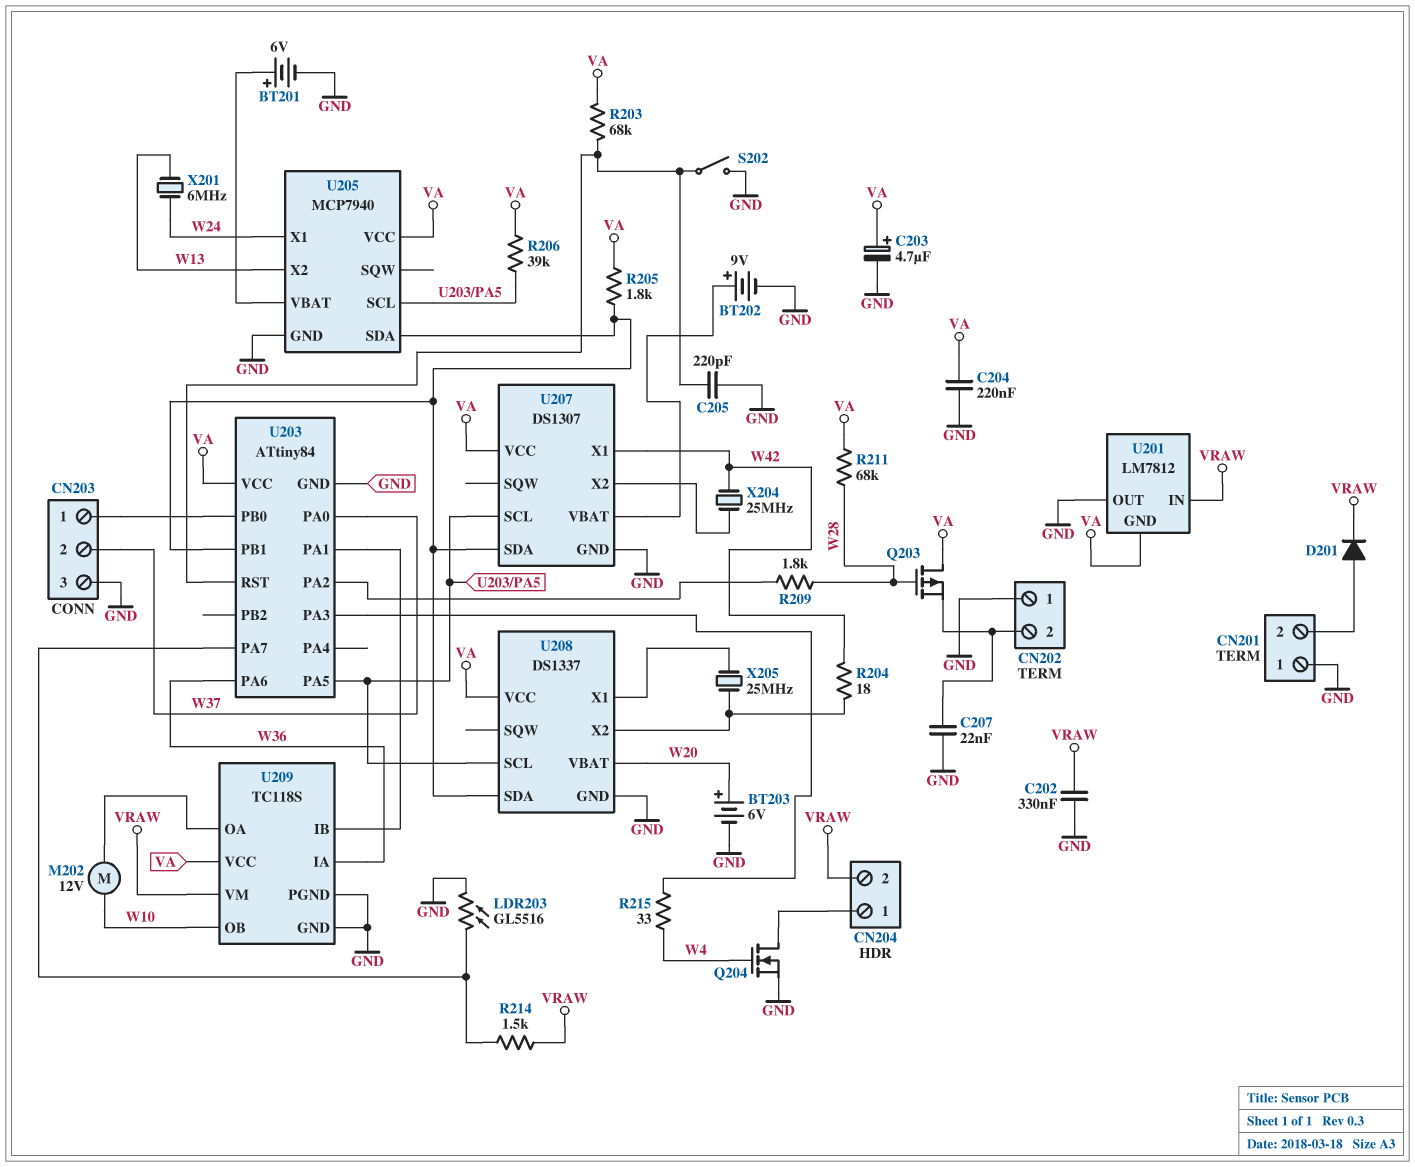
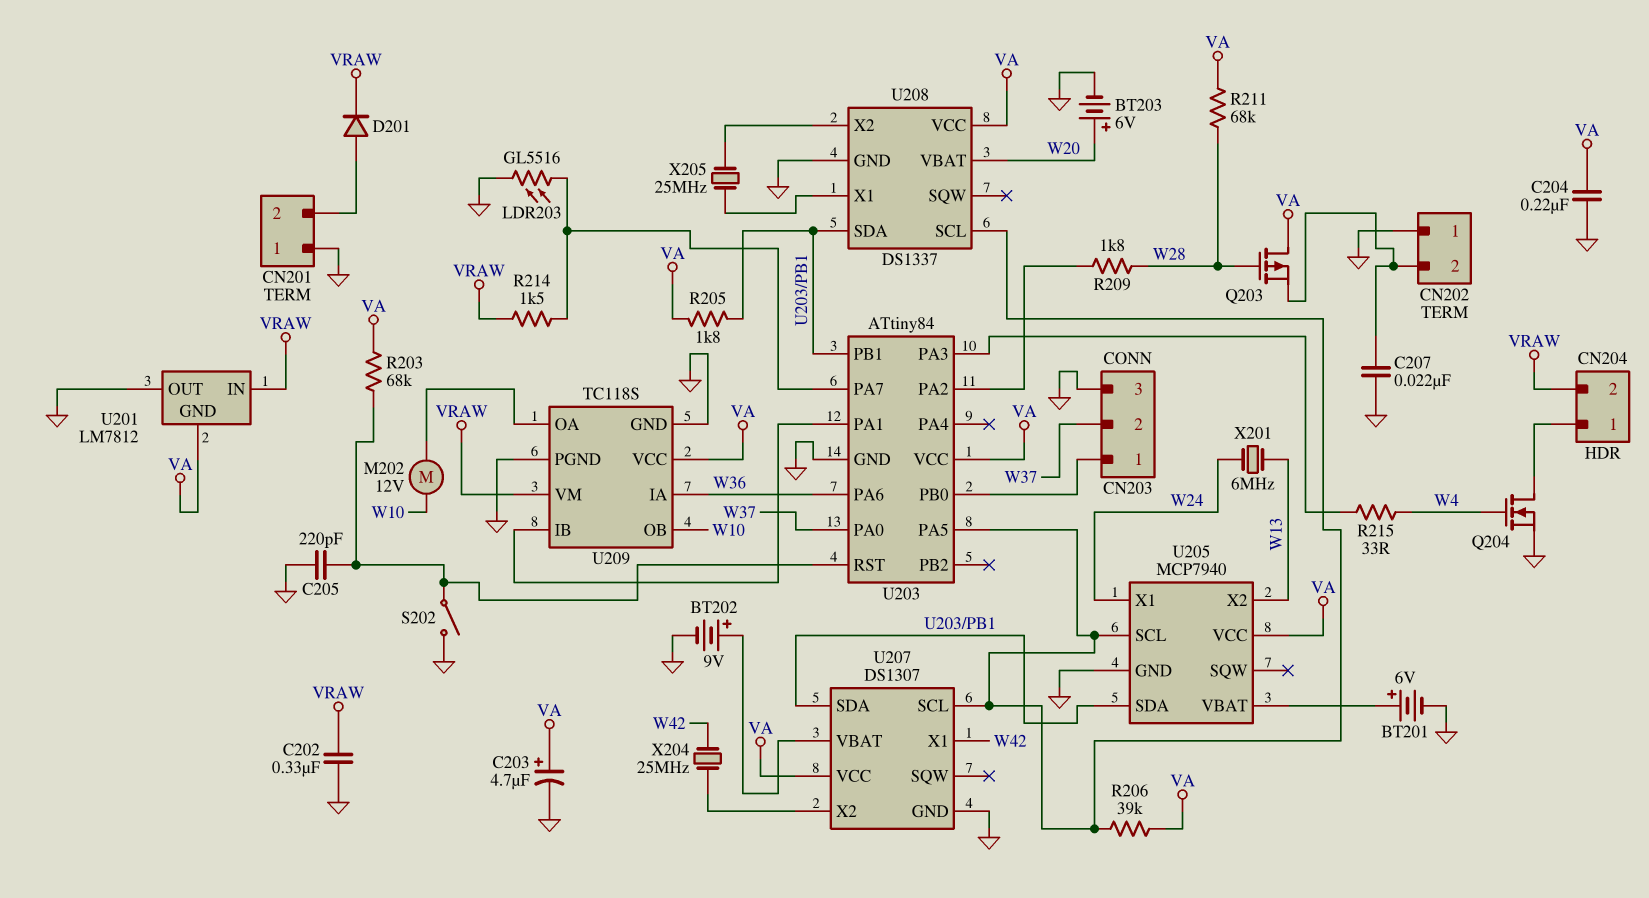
R204: 18 (U208/X2, W42) -> none

